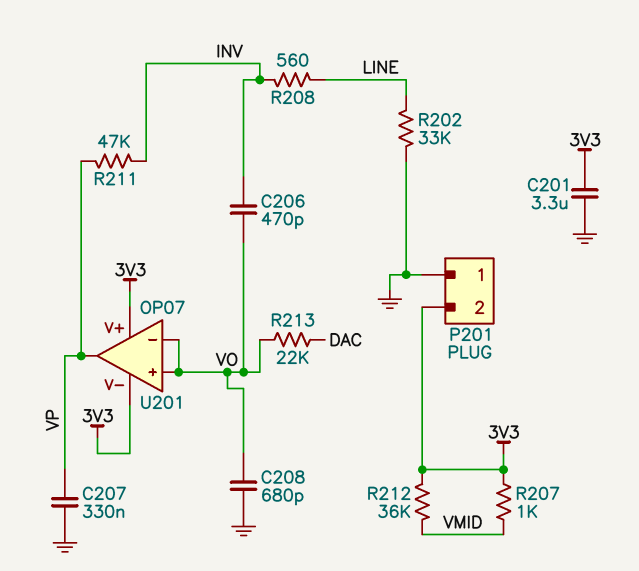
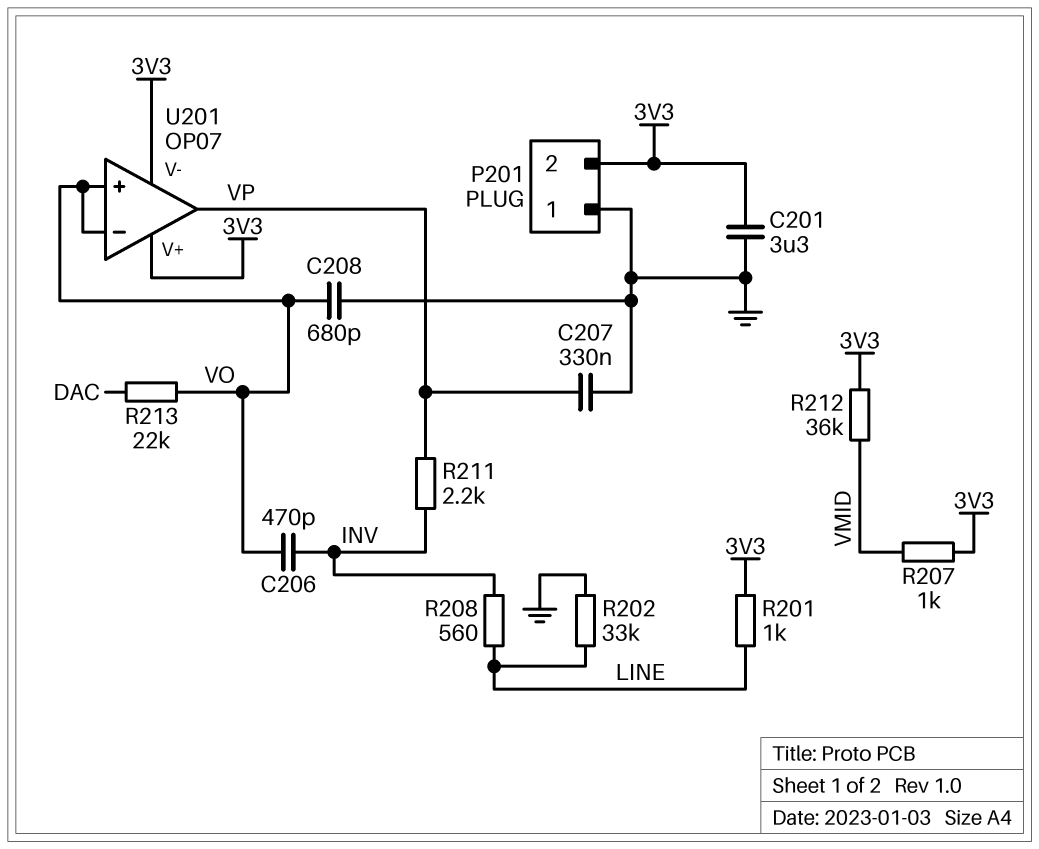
R201: none -> 1k (3V3, LINE)
R211: 47k (INV, VP) -> 2.2k (INV, VP)

